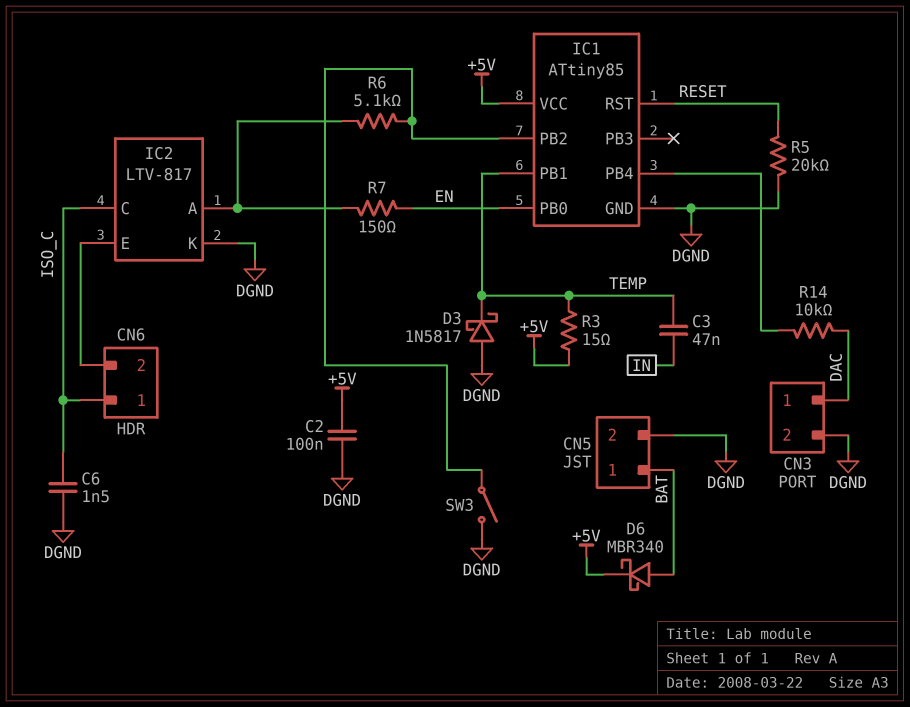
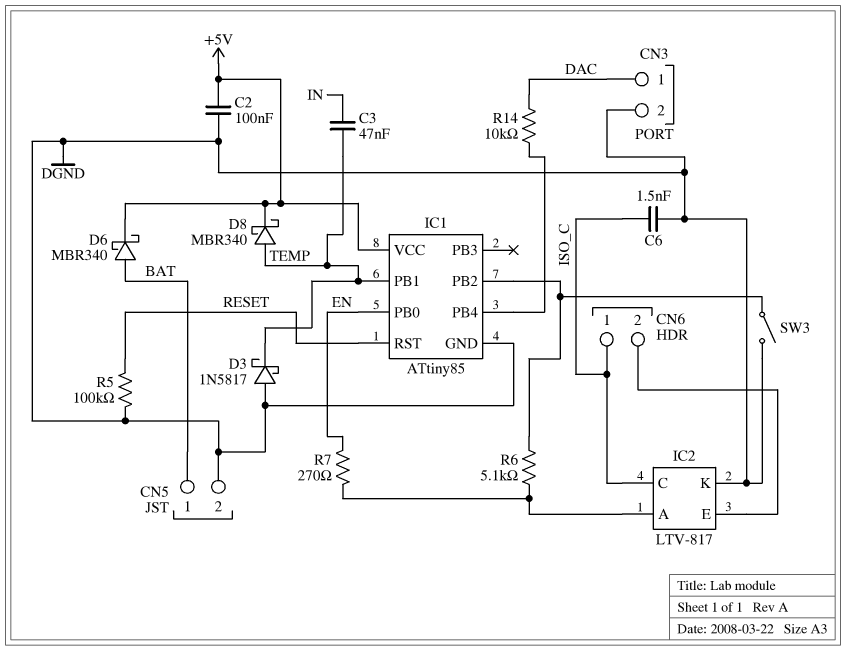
D8: none -> schottky MBR340 (A TEMP, K +5V)
R3: 15 (+5V, TEMP) -> none
R5: 20k (DGND, RESET) -> 100k (DGND, RESET)
R7: 150 (EN, IC2/A) -> 270 (EN, IC2/A)

